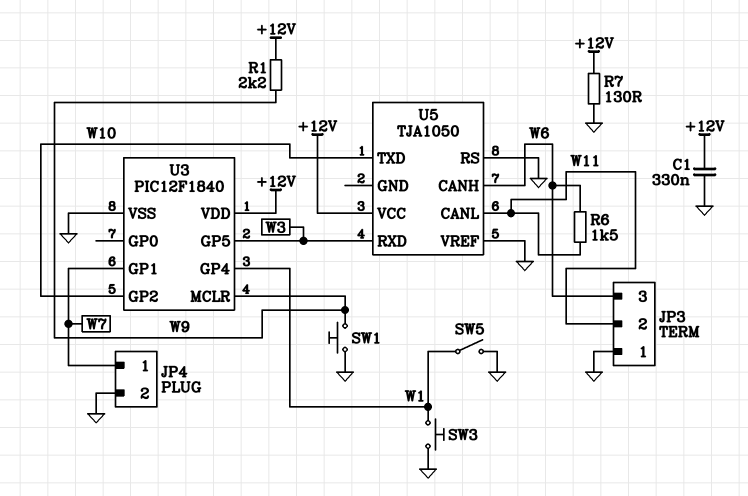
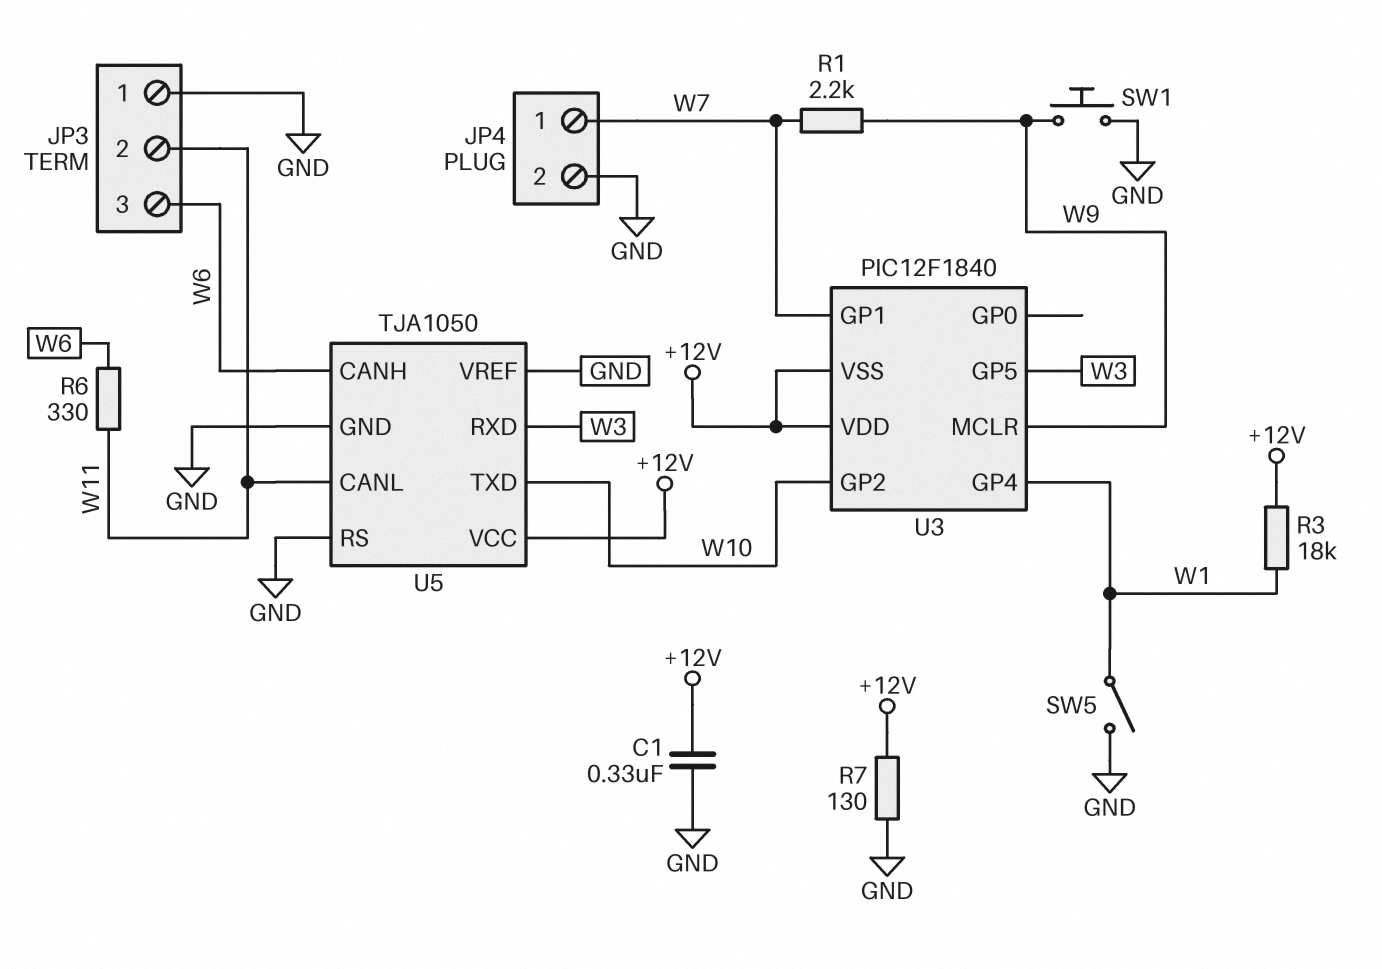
R1: 2.2k (+12V, W9) -> 2.2k (W7, W9)
R3: none -> 18k (+12V, W1)
R6: 1.5k (W6, W11) -> 330 (W6, W11)
SW3: button (GND, W1) -> none
U3 pin VSS: GND -> +12V
U5 pin GND: none -> GND

